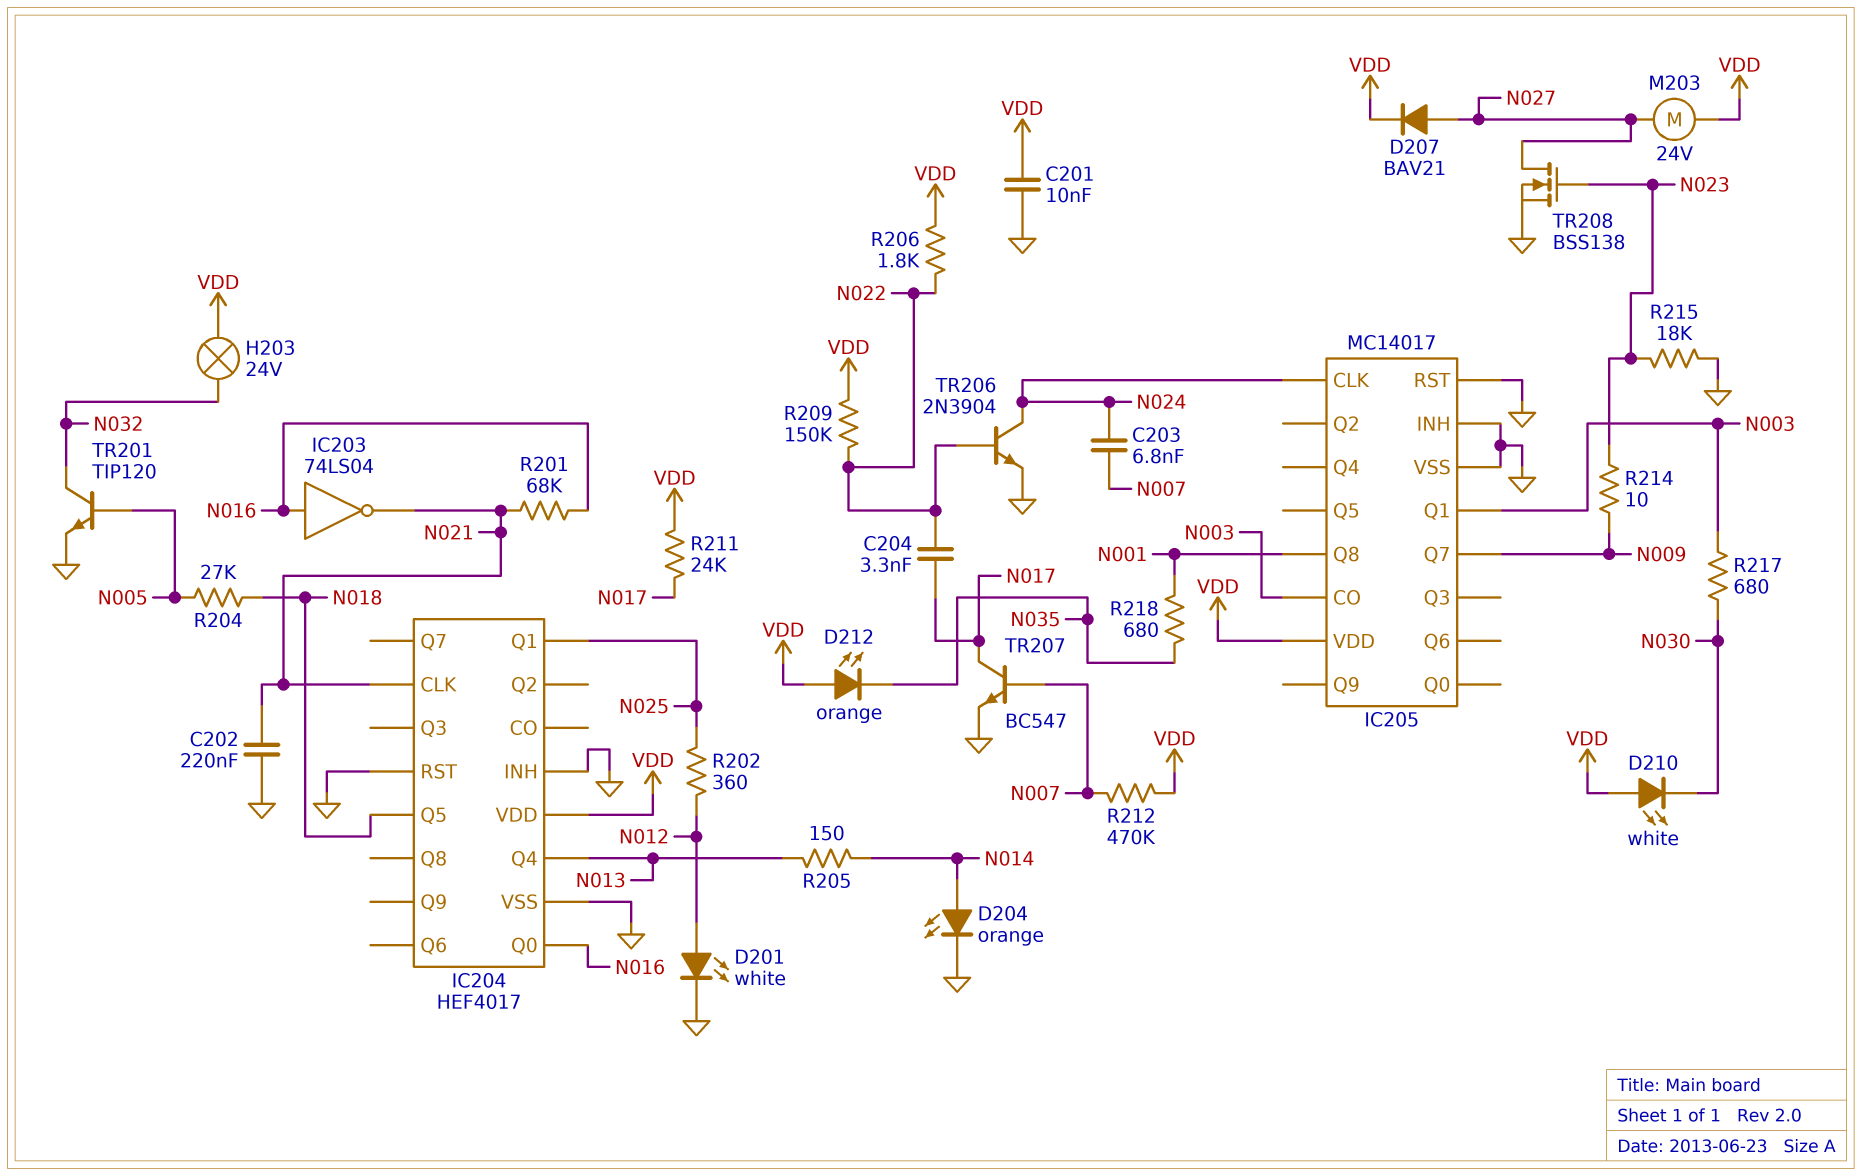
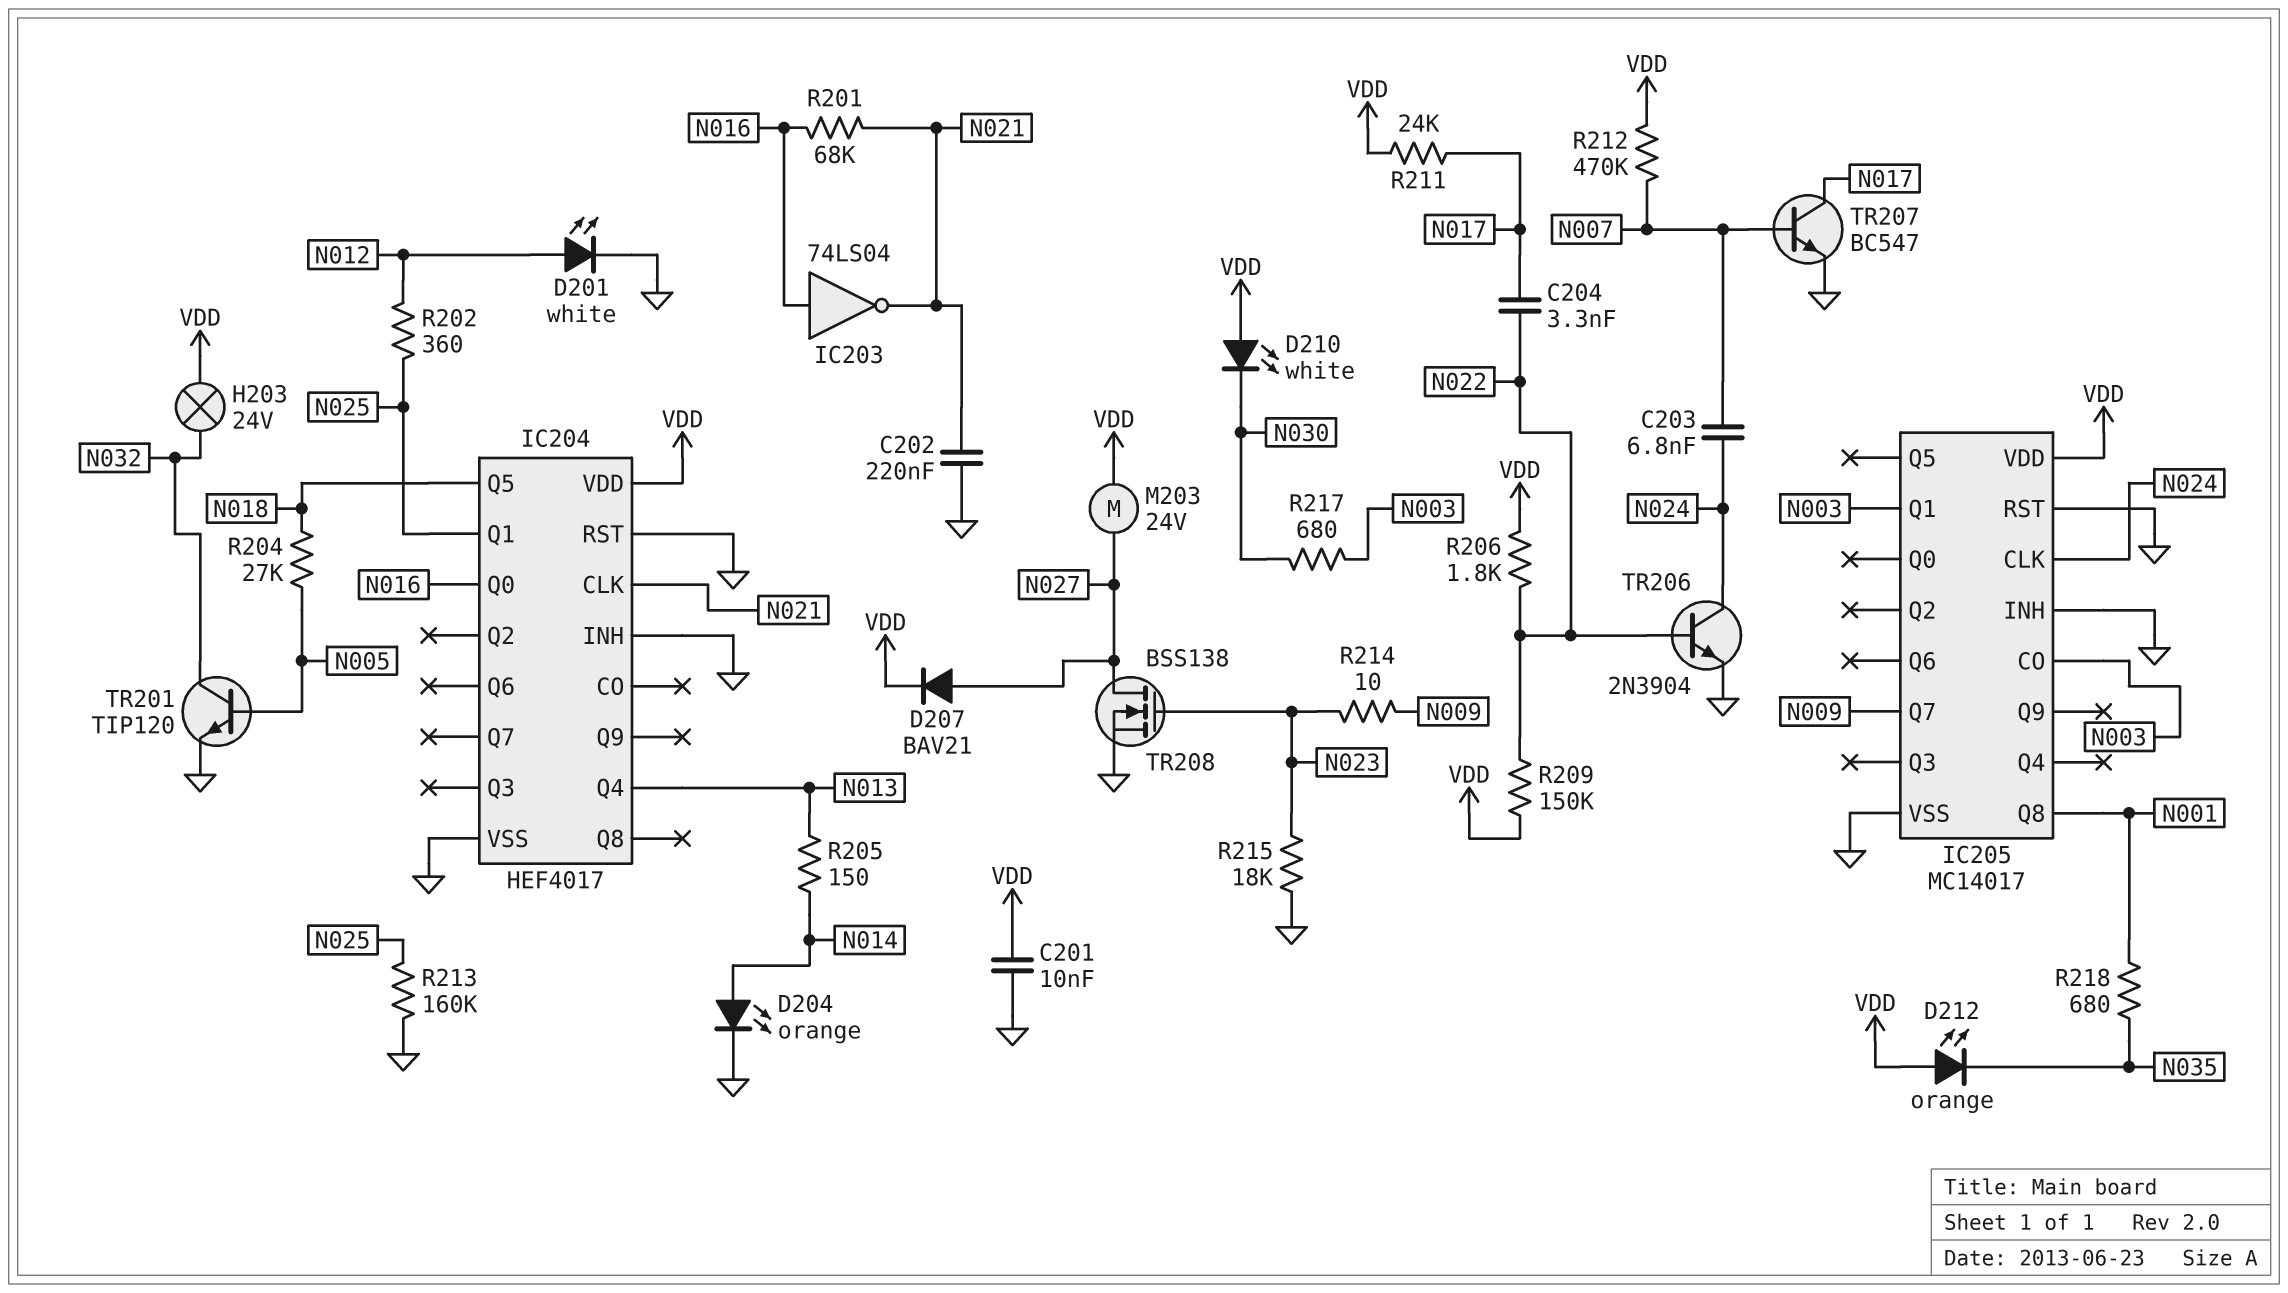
R213: none -> 160k (GND, N025)

